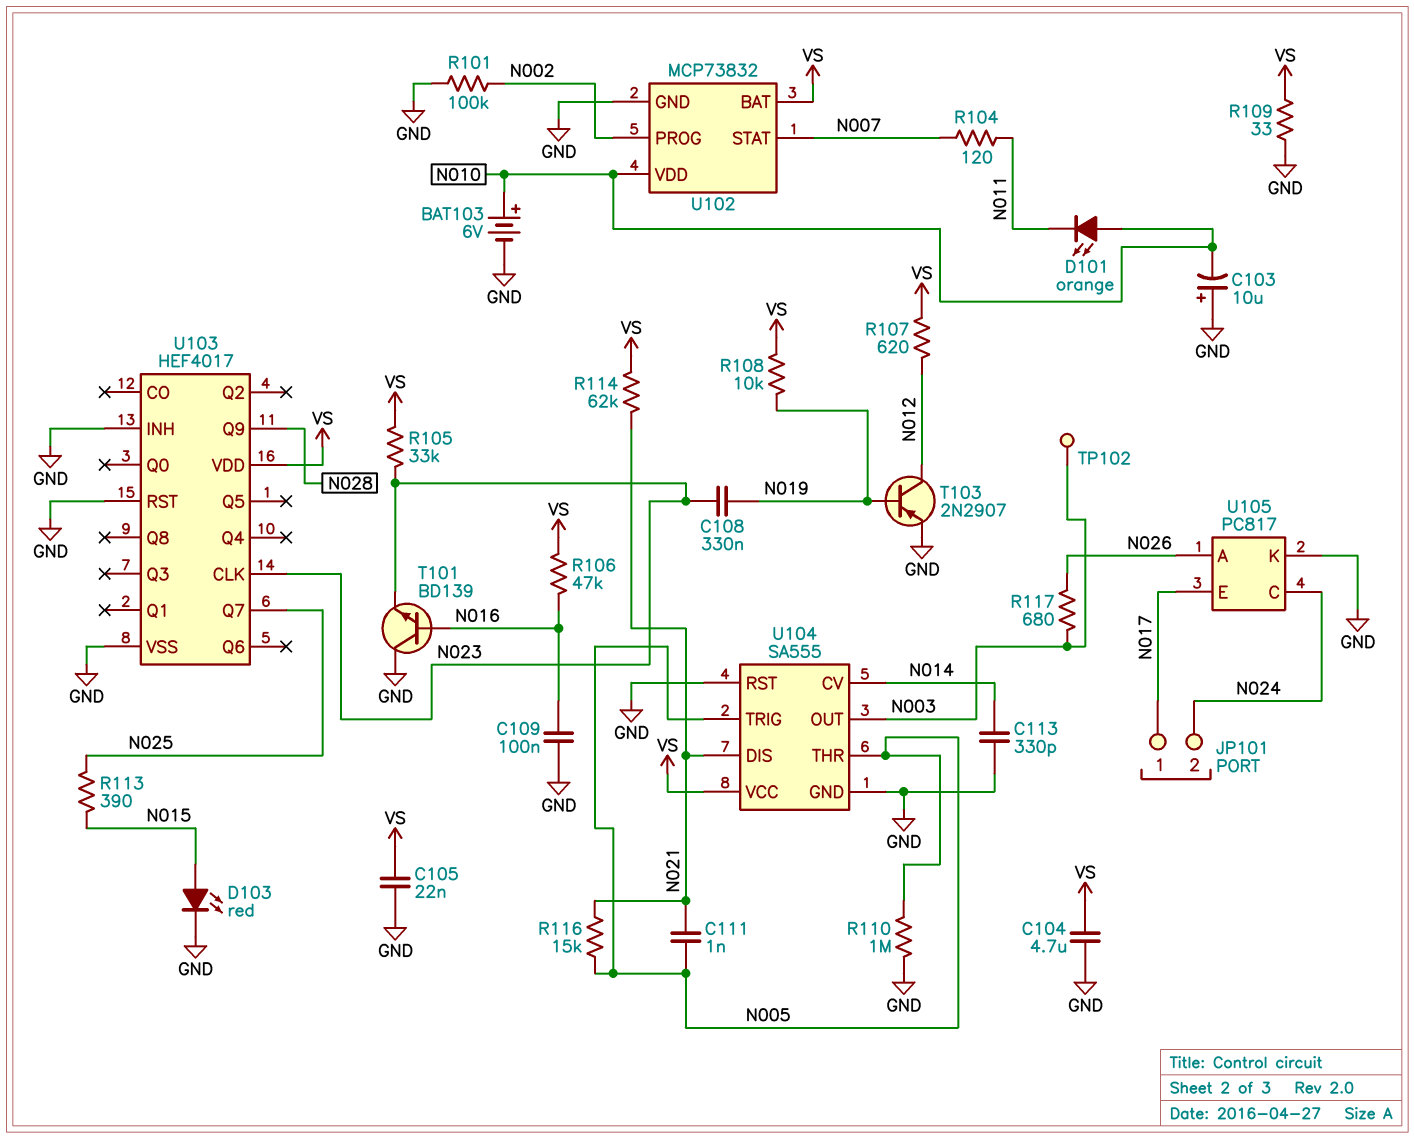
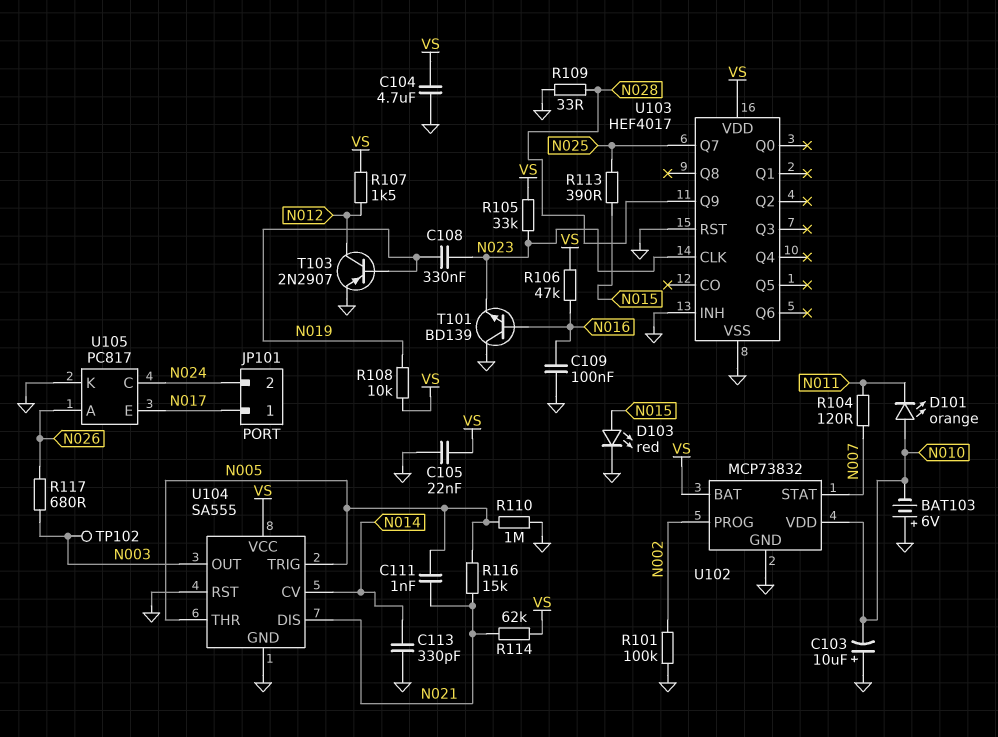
BAT103: 6V (plus N010, minus GND) -> 6V (plus GND, minus N010)
R107: 620 (N012, VS) -> 1.5k (N012, VS)
R109: 33 (GND, VS) -> 33 (GND, N028)

